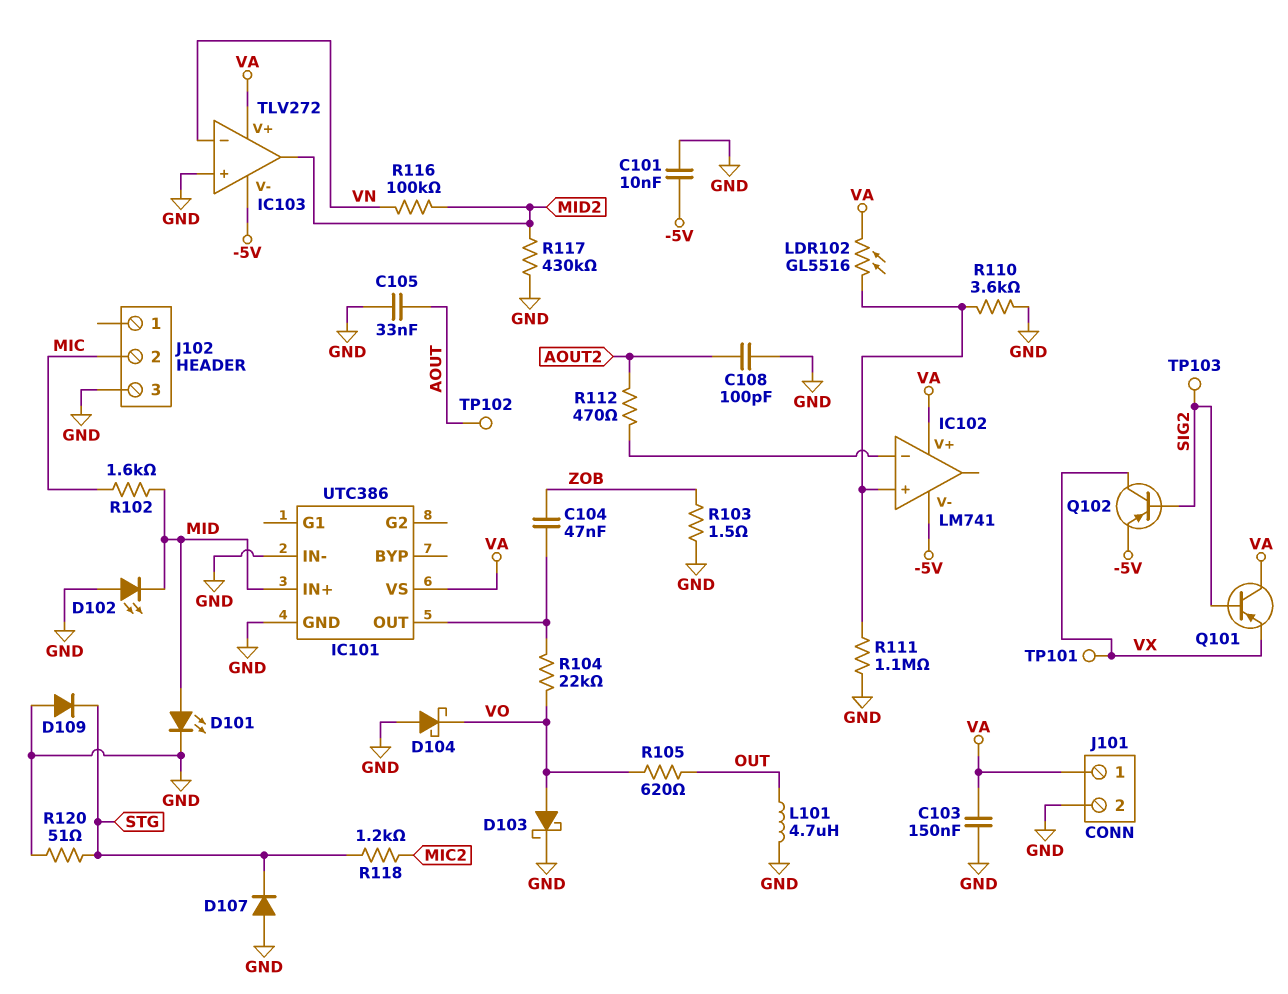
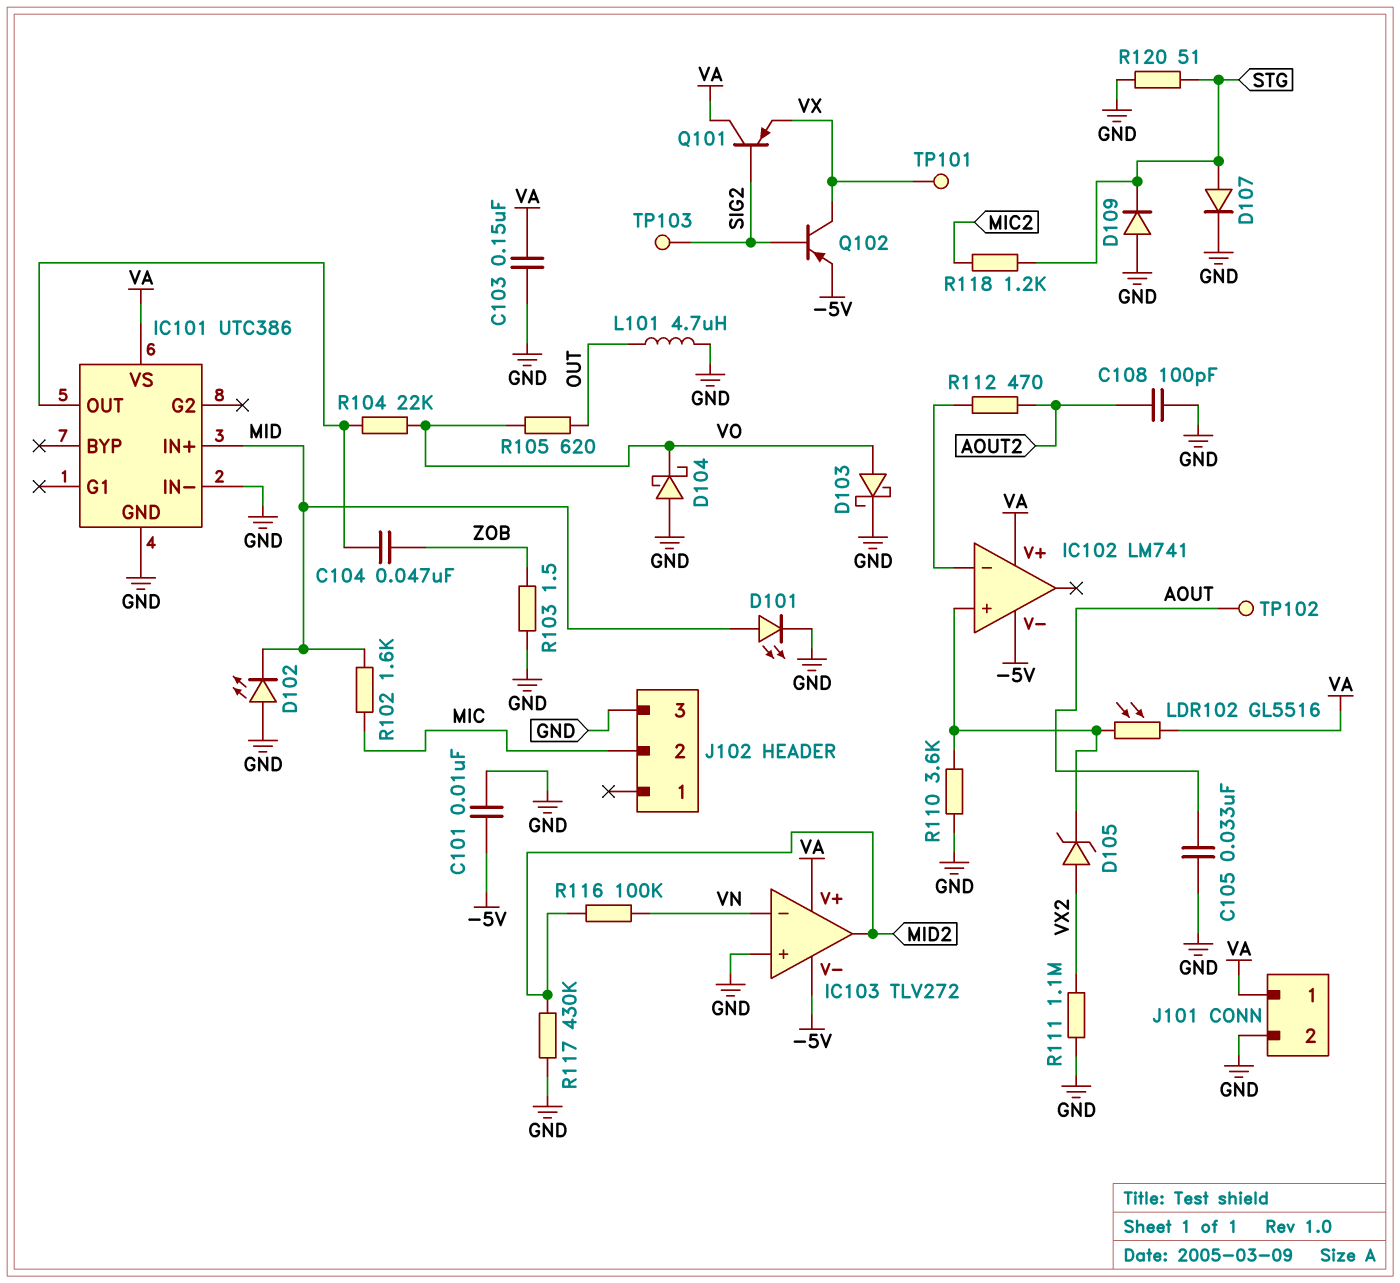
D105: none -> zener (A VX2, K IC102/in+)
D107: diode (A GND, K STG) -> diode (A STG, K GND)
R111: 1.1M (GND, IC102/in+) -> 1.1M (GND, VX2)

